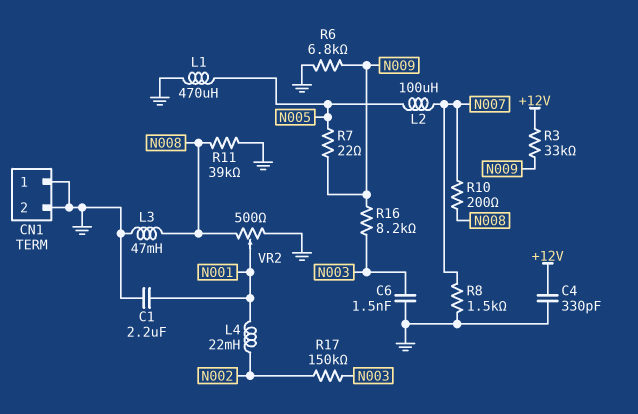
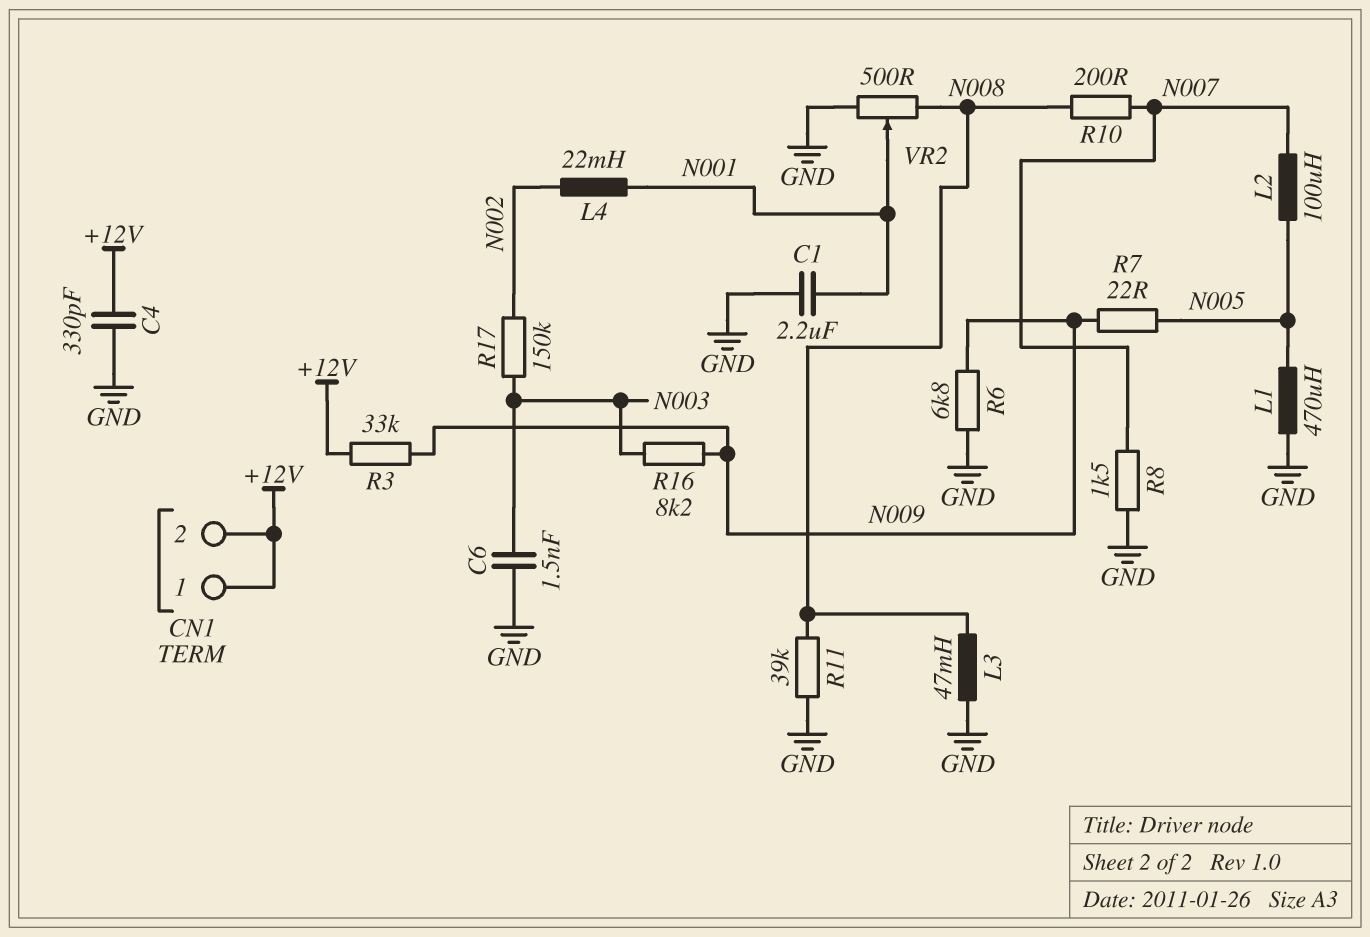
CN1 pin 1: GND -> +12V
CN1 pin 2: GND -> +12V

